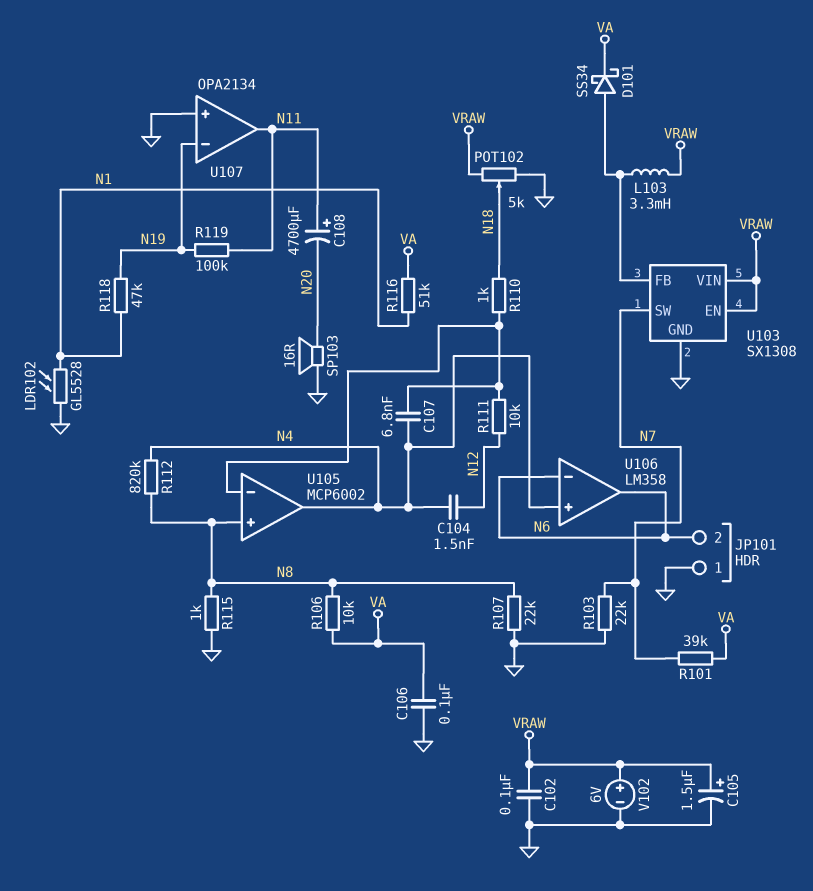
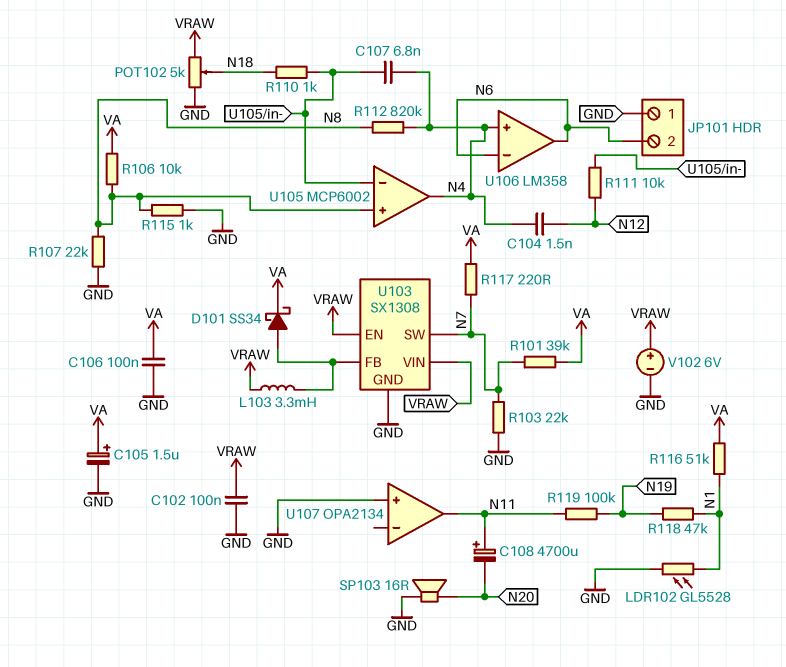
C105: 1.5uF (plus VRAW, minus GND) -> 1.5uF (plus VA, minus GND)
R117: none -> 220 (N7, VA)
U107 pin in-: N19 -> none

